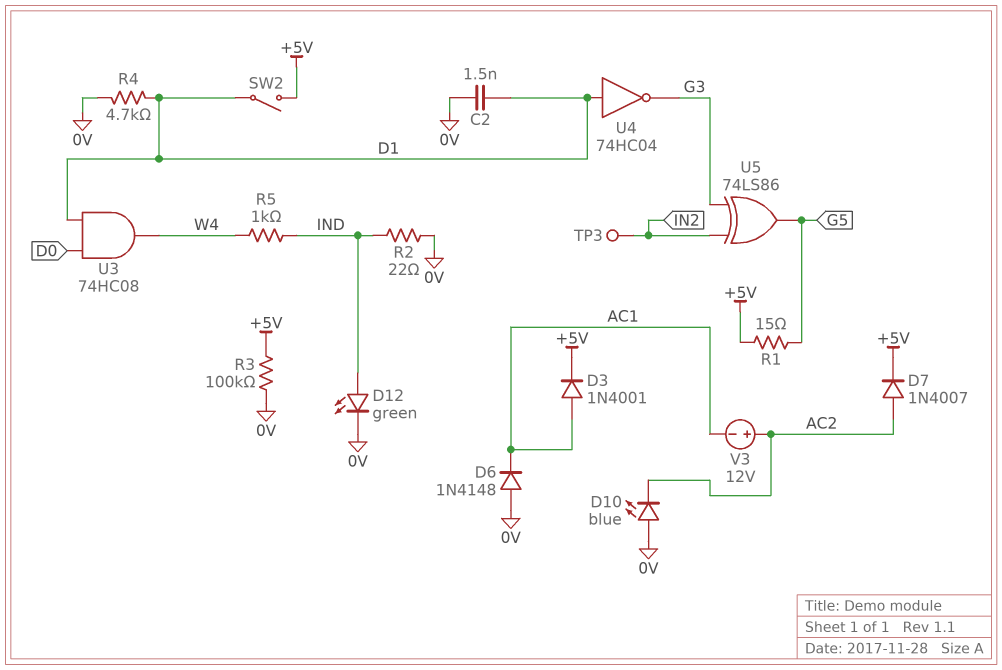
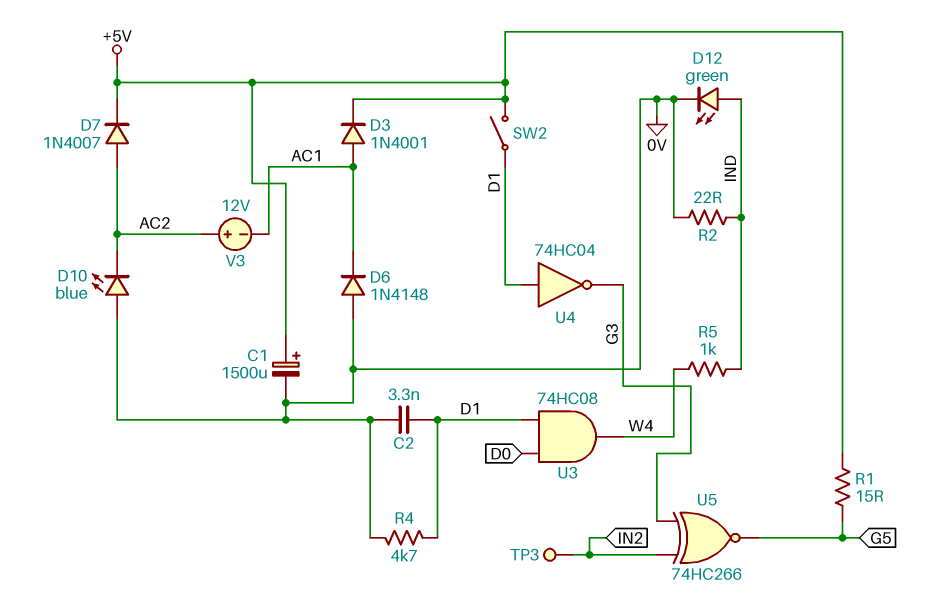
C1: none -> 1500uF (plus +5V, minus 0V)
C2: 1.5nF (0V, D1) -> 3.3nF (0V, D1)
R3: 100k (+5V, 0V) -> none
U5: XOR 74LS86 (in G3, in IN2, out G5) -> XNOR 74HC266 (in G3, in IN2, out G5)

